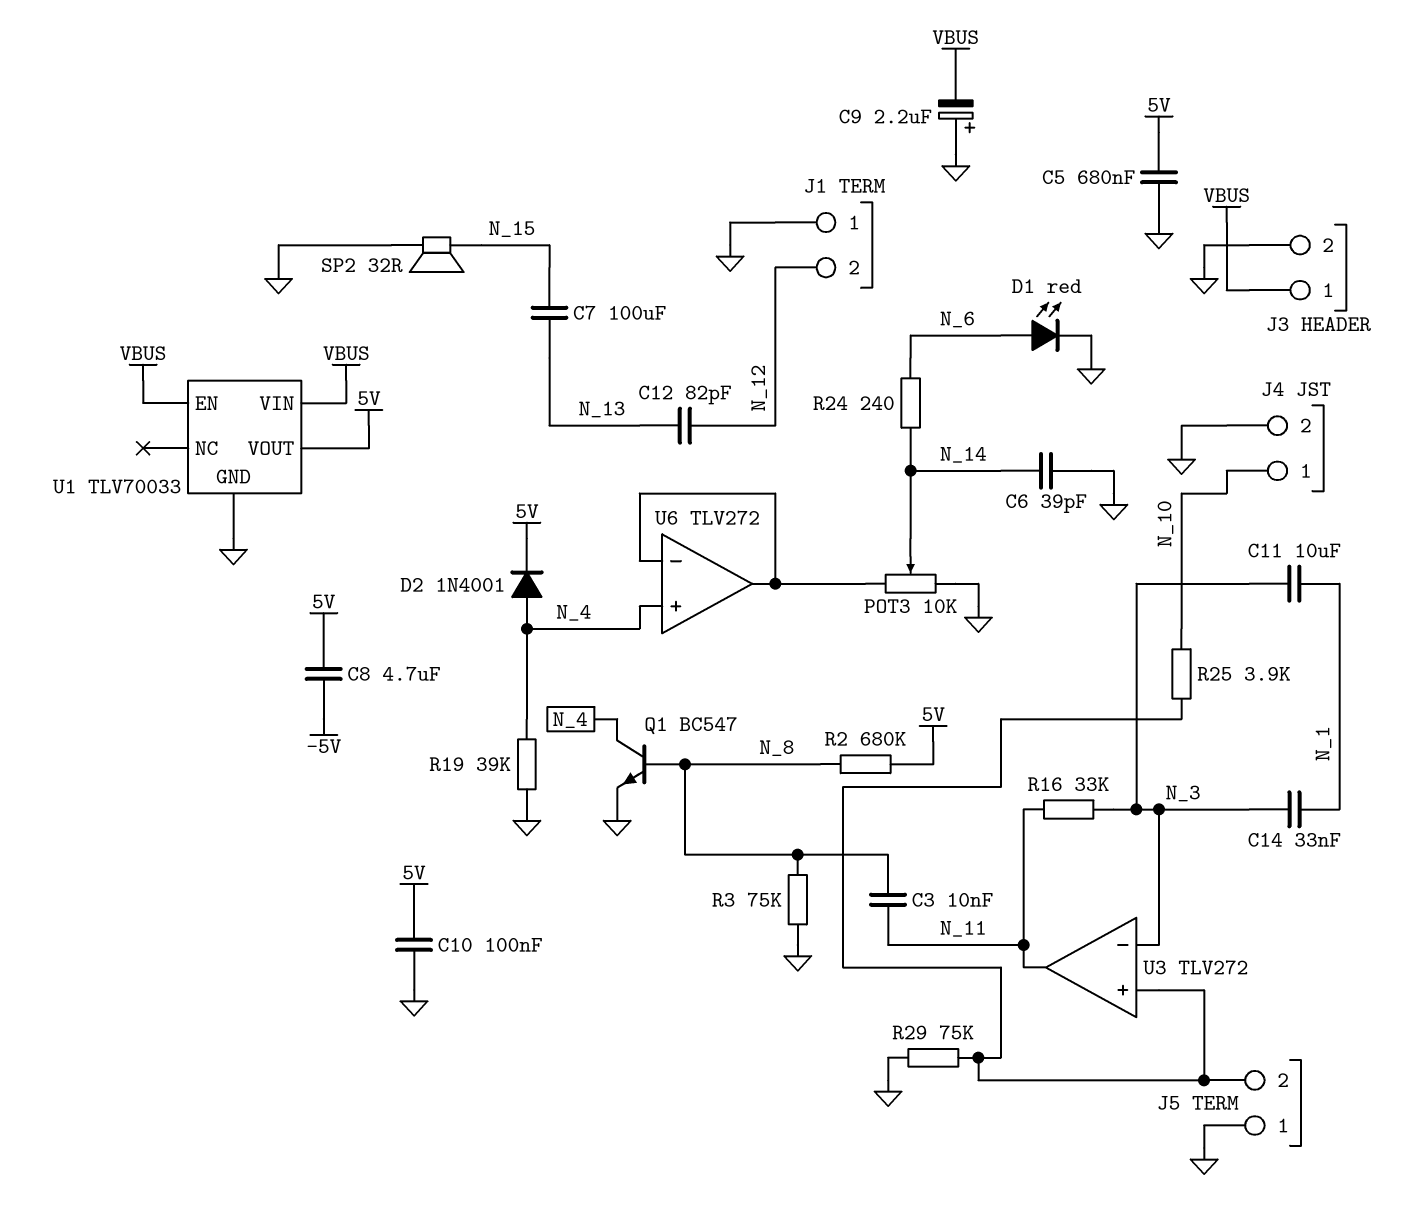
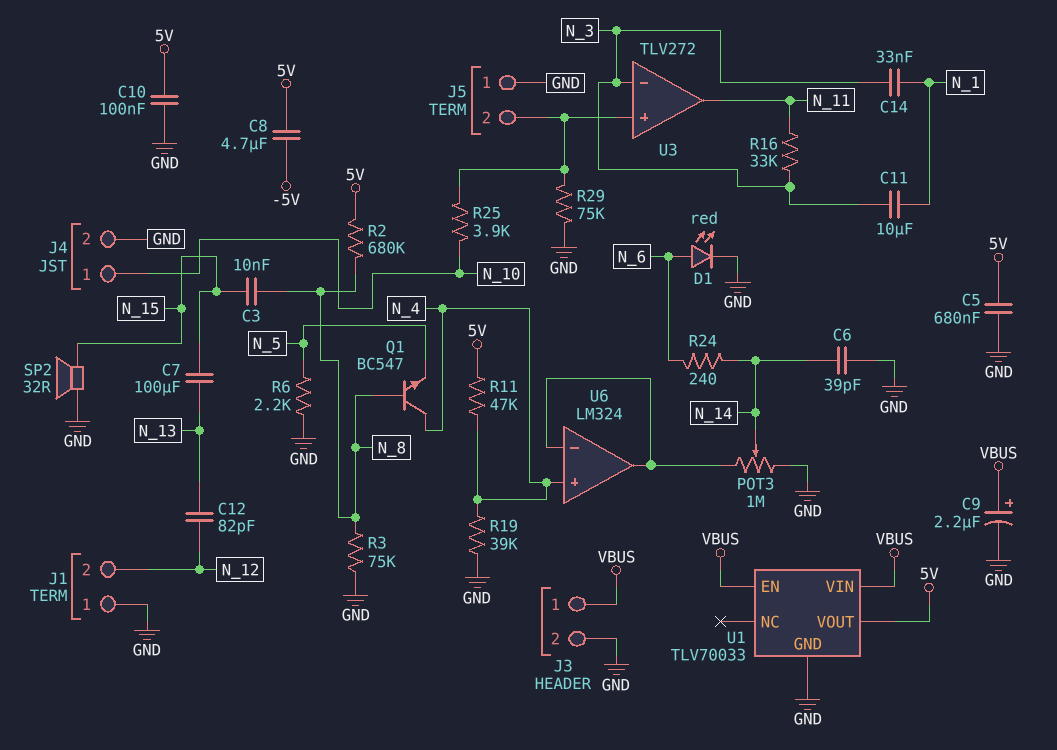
C3: 10nF (N_8, N_11) -> 10nF (N_8, N_15)
C9: 2.2uF (plus GND, minus VBUS) -> 2.2uF (plus VBUS, minus GND)
D2: diode 1N4001 (A N_4, K 5V) -> none
POT3: 10k (GND, U6/in-, wiper N_14) -> 1M (GND, U6/in-, wiper N_14)
Q1: NPN BC547 (B N_8, C N_4, E GND) -> NPN BC547 (B N_8, C N_4, E N_5)
R6: none -> 2.2k (GND, N_5)
R11: none -> 47k (5V, N_4)
U6: TLV272 -> LM324

